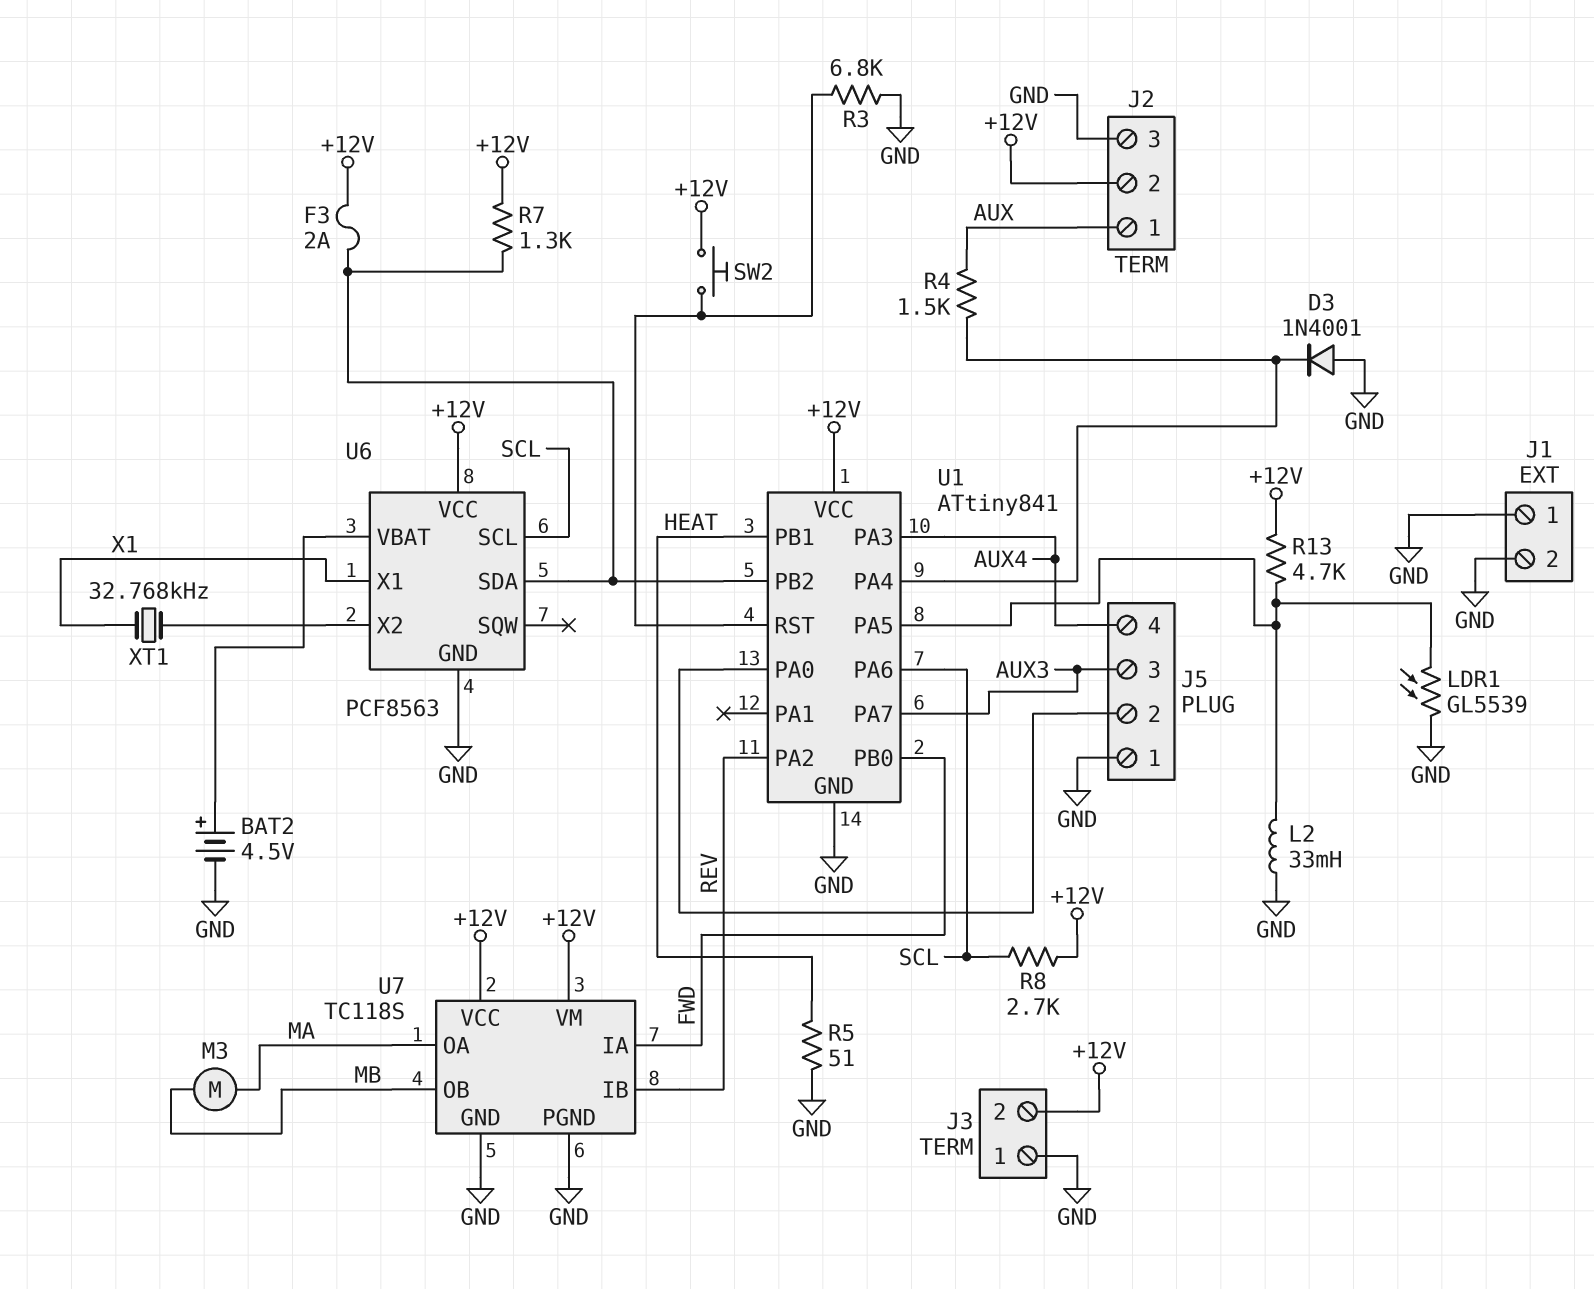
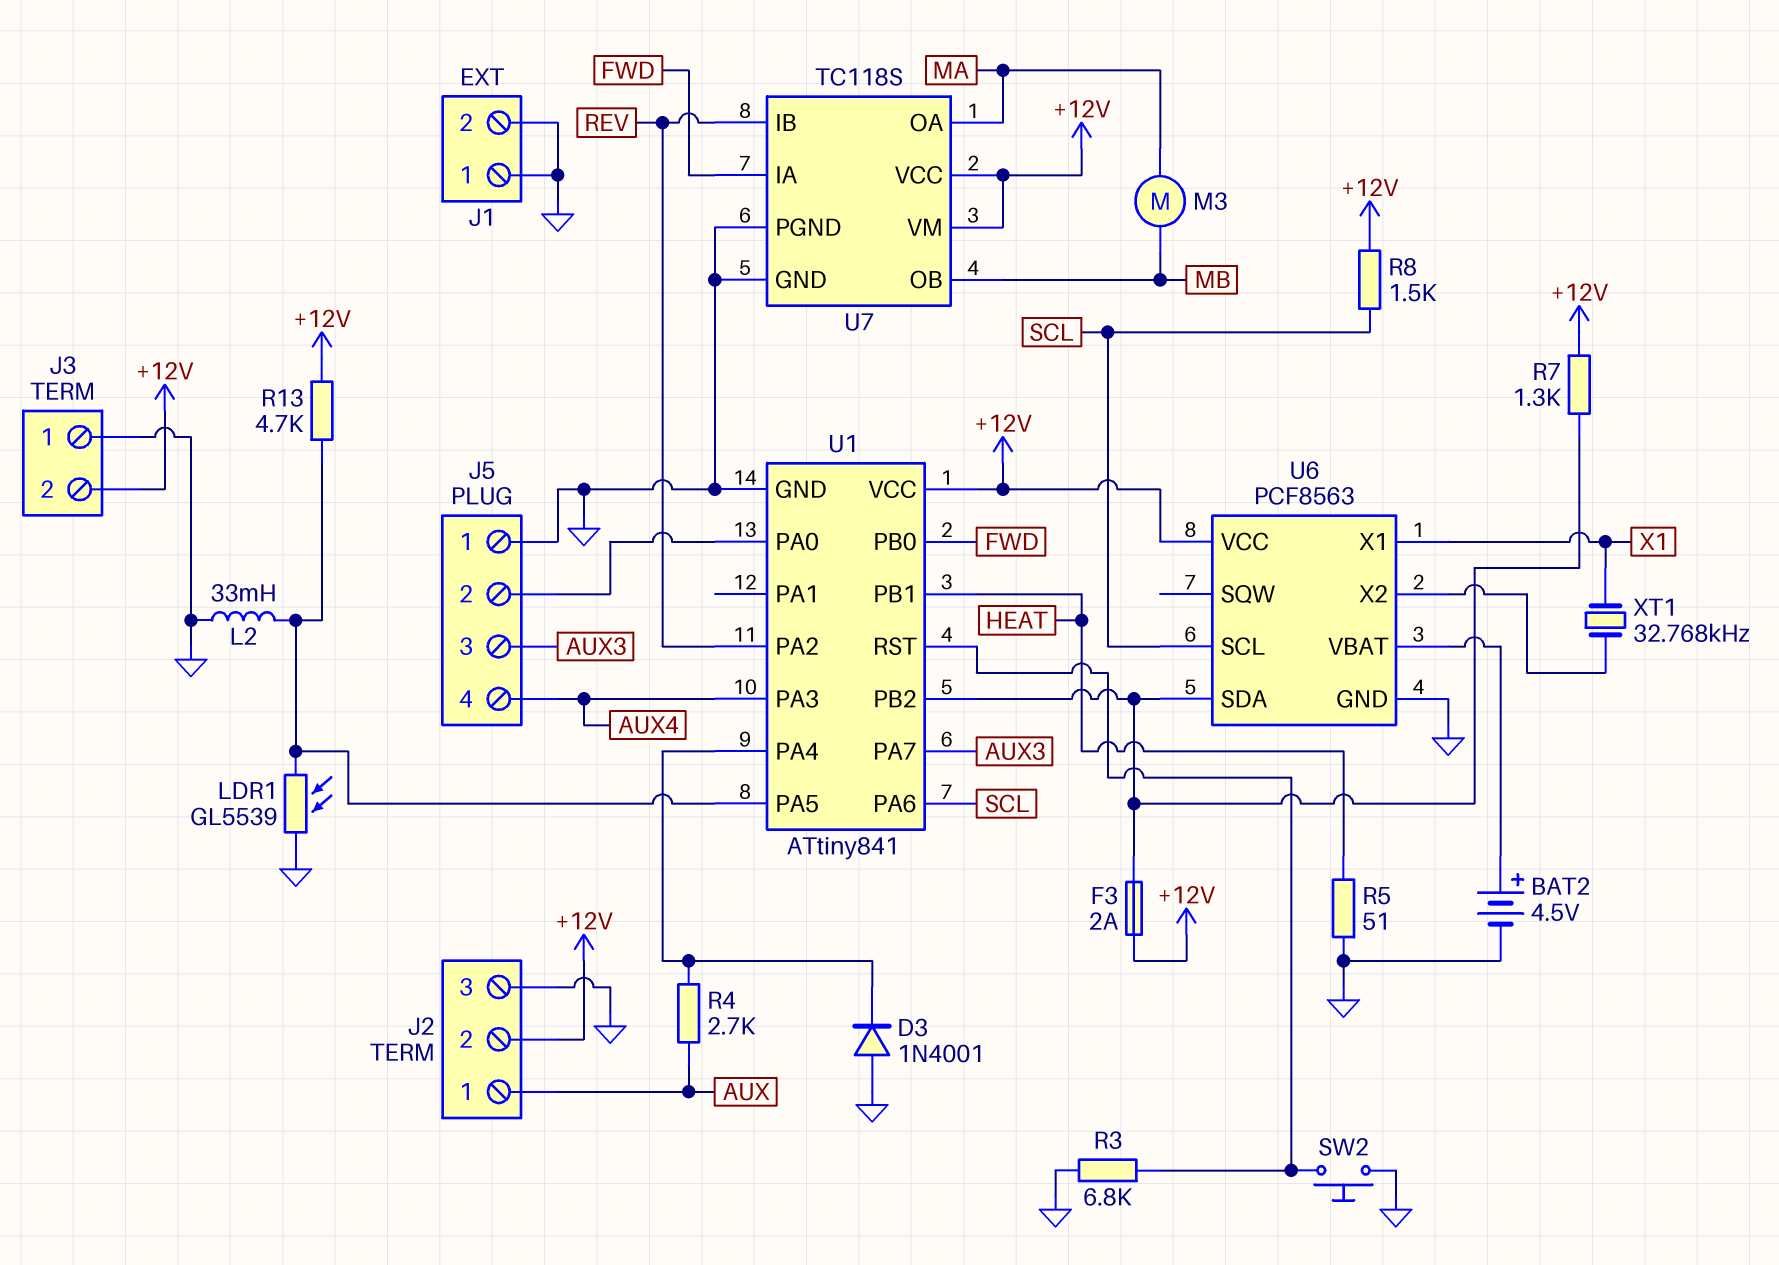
R4: 1.5k (AUX, U1/PA4) -> 2.7k (AUX, U1/PA4)
R8: 2.7k (+12V, SCL) -> 1.5k (+12V, SCL)
SW2: button (+12V, U1/RST) -> button (GND, U1/RST)

